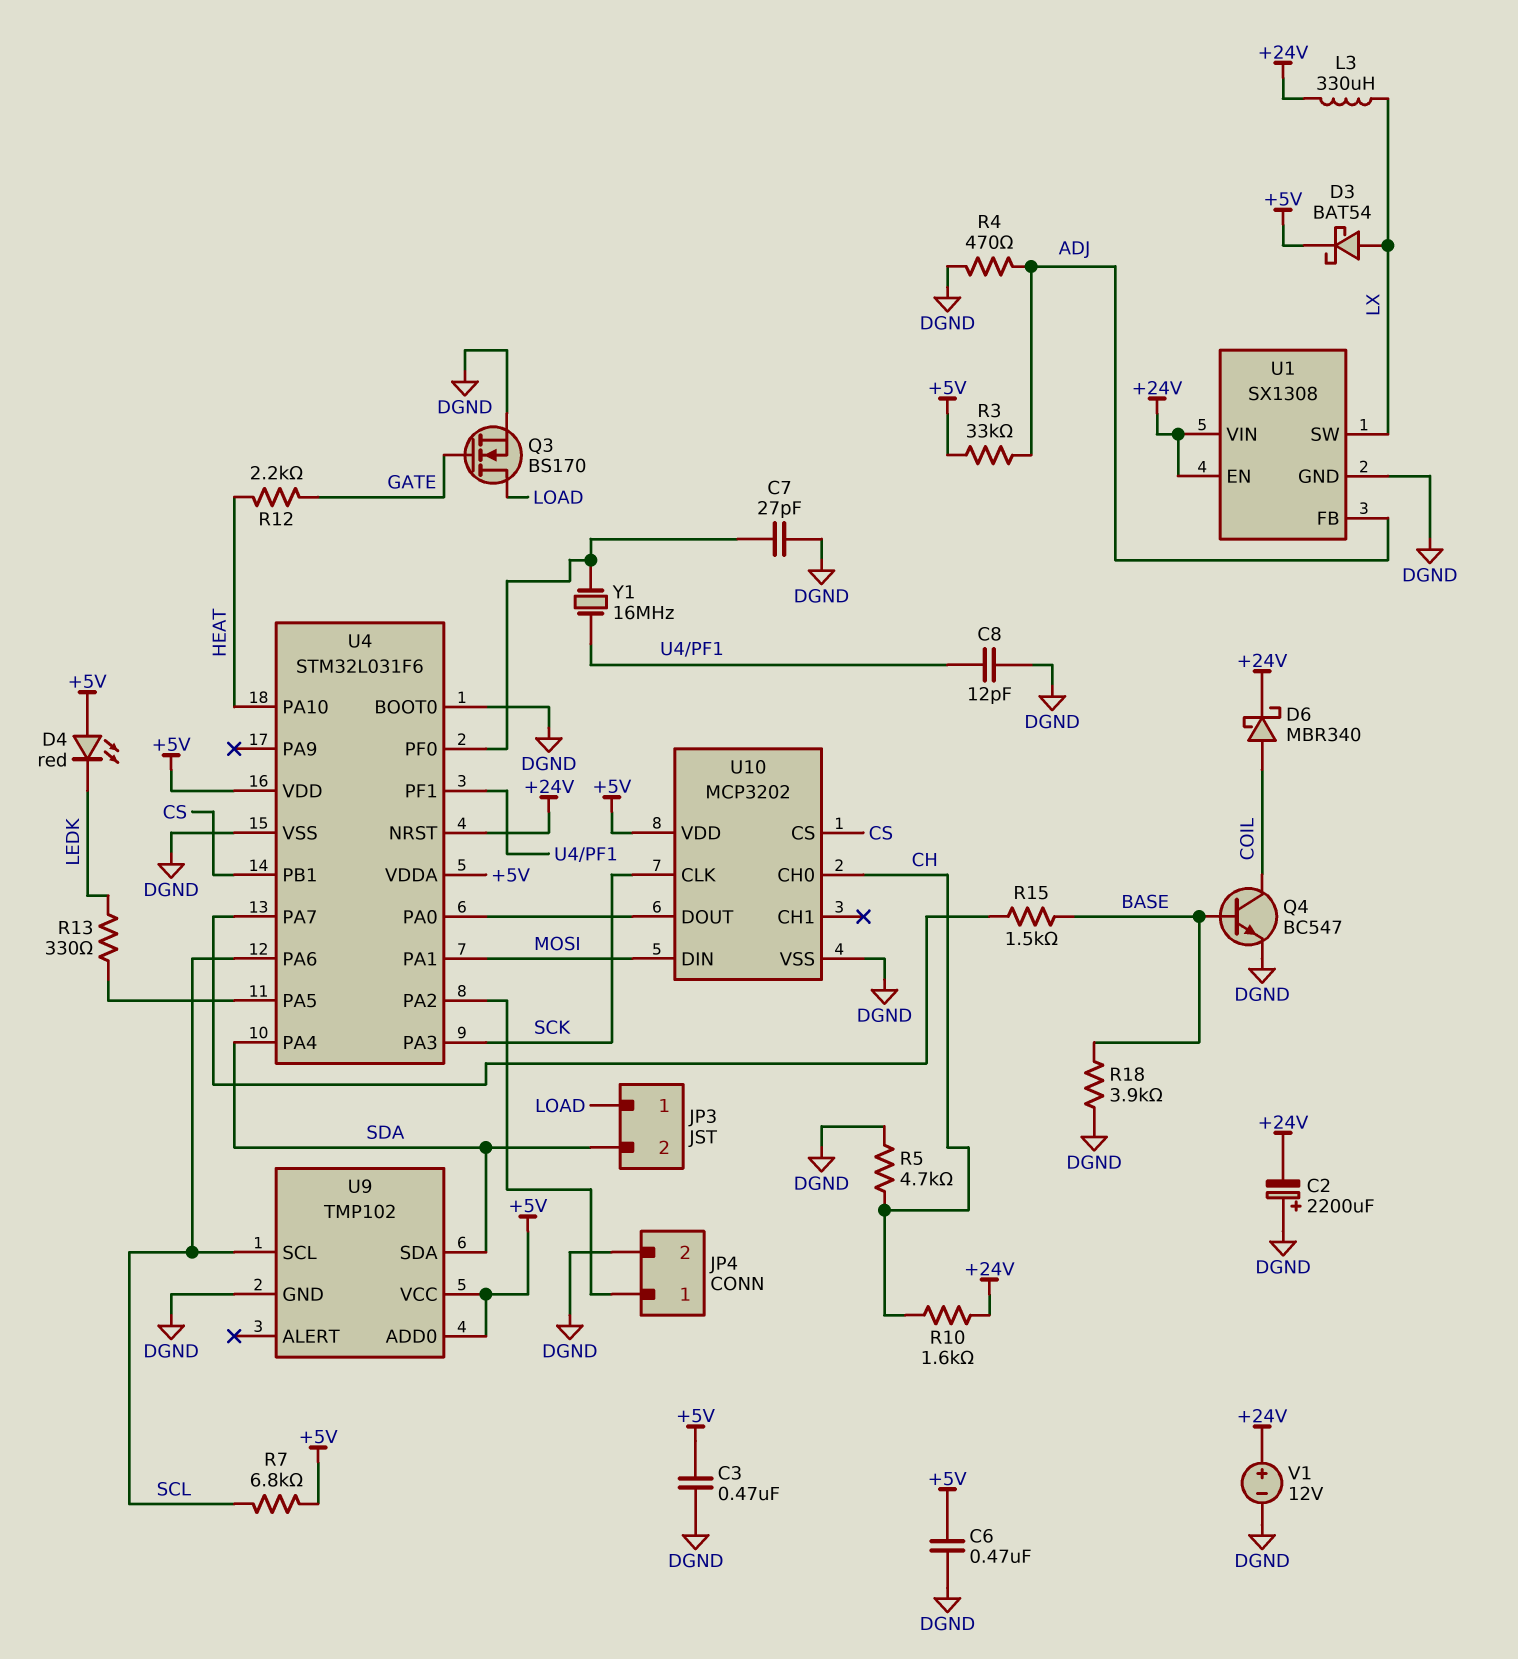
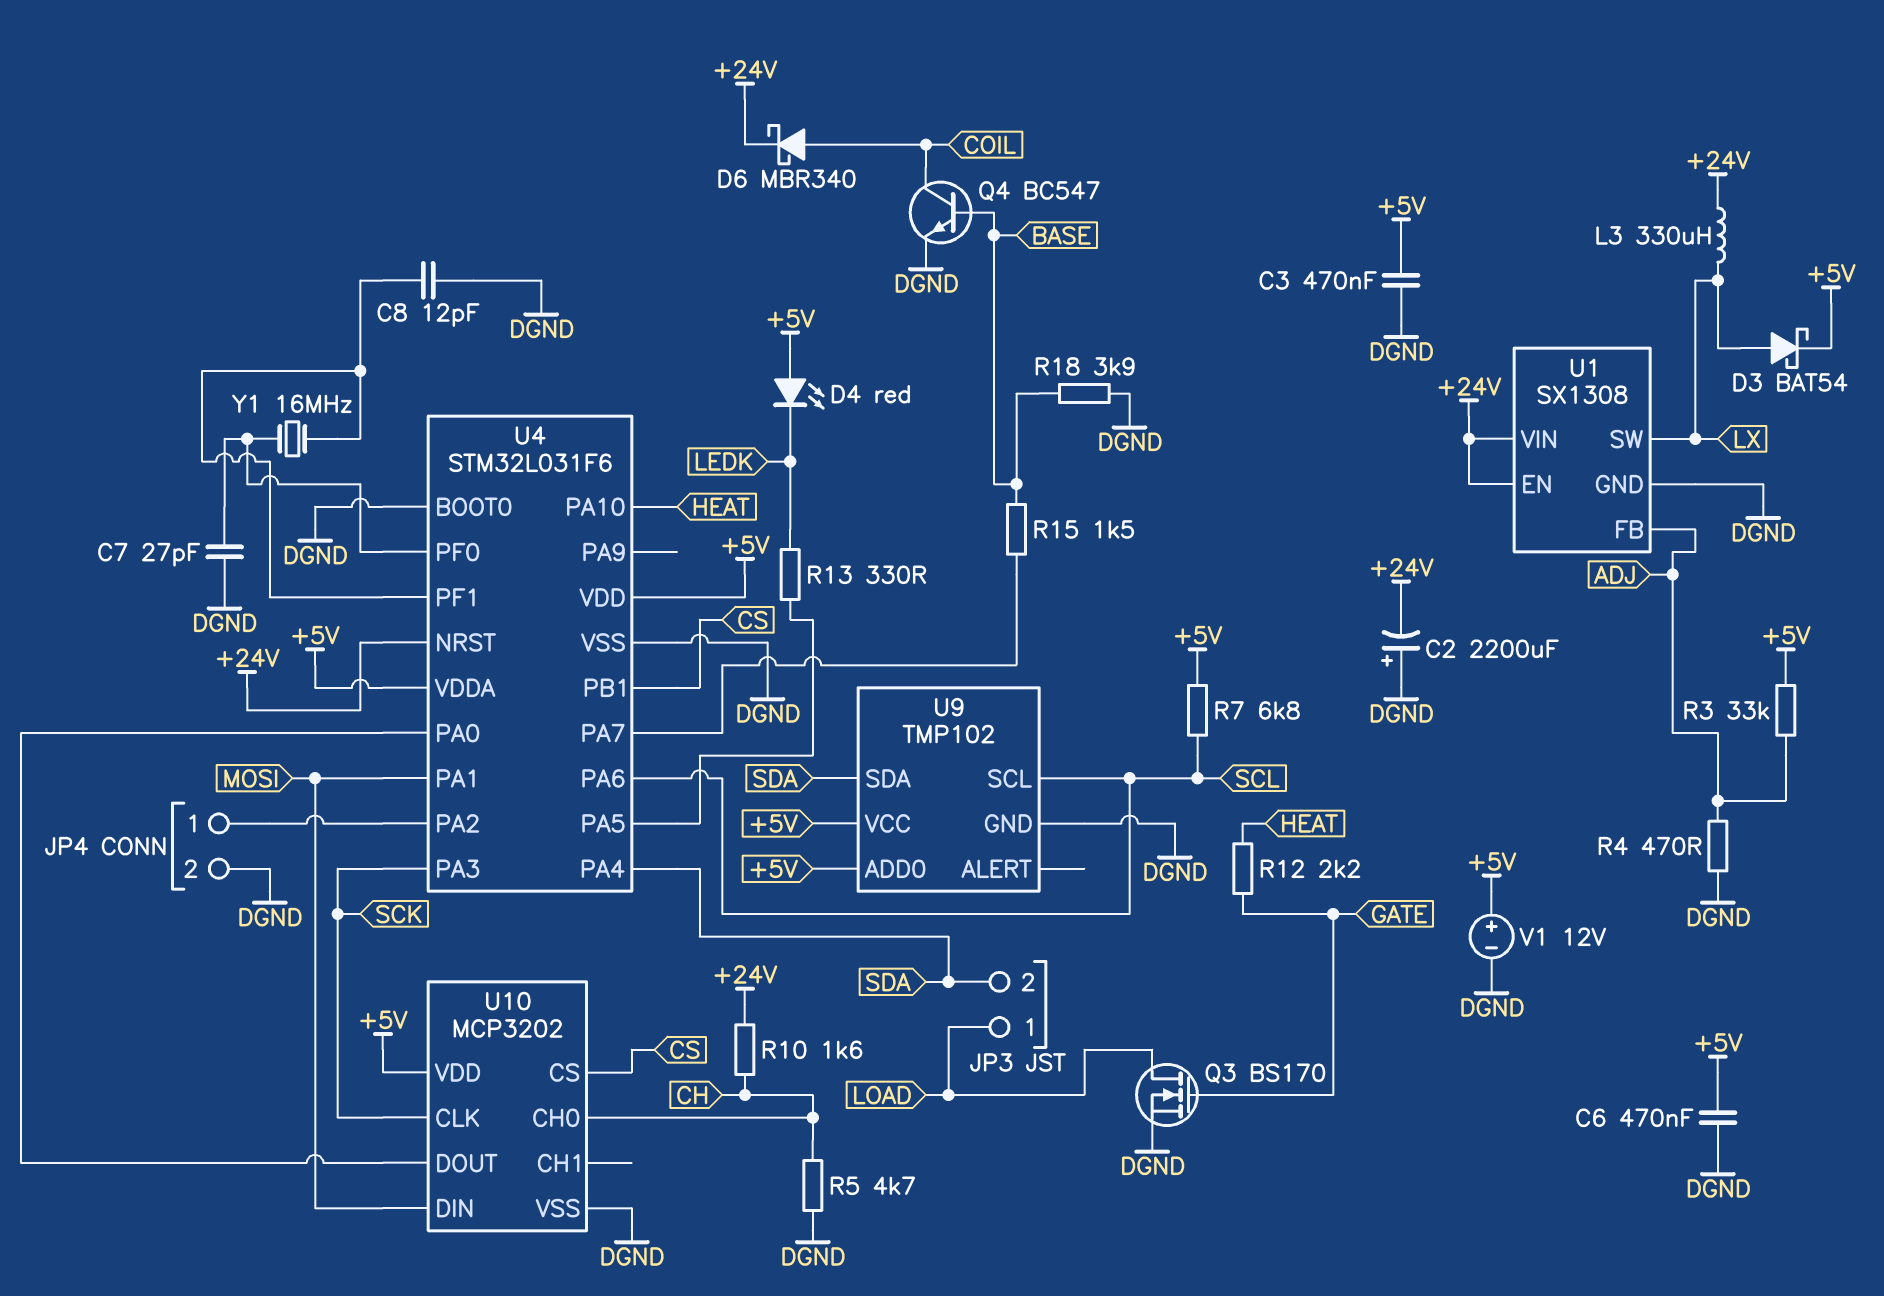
V1: 12V (plus +24V, minus DGND) -> 12V (plus +5V, minus DGND)

